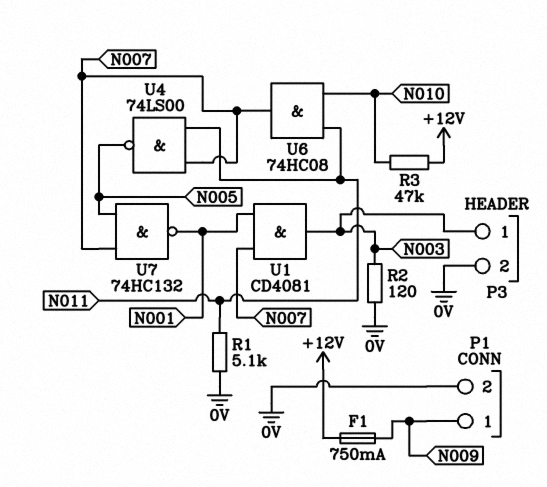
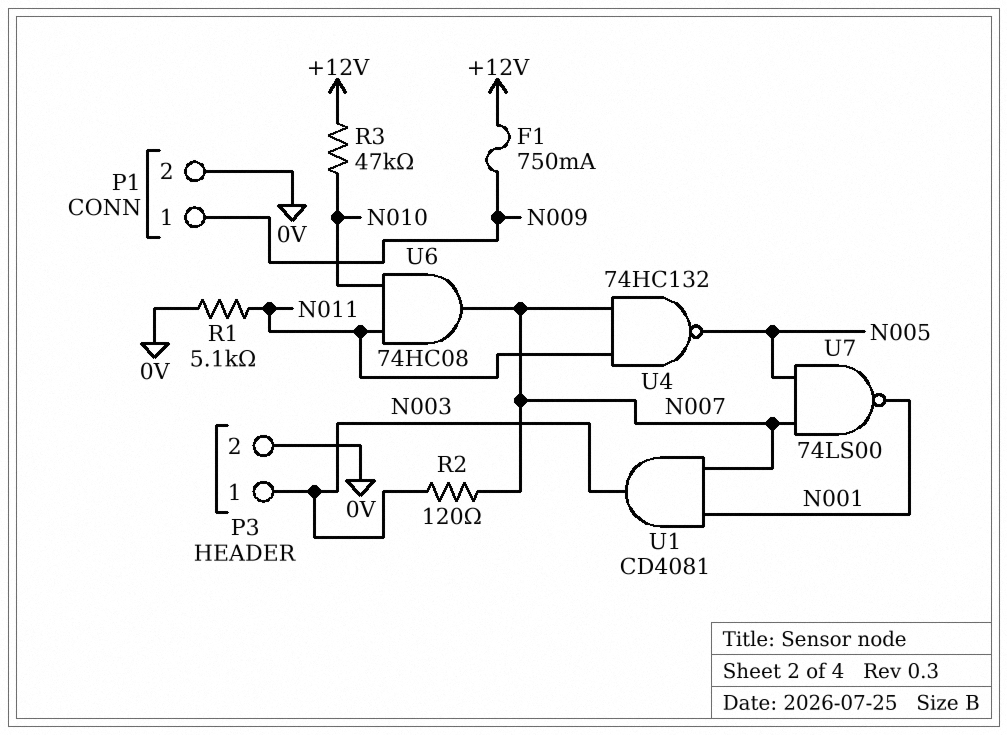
R2: 120 (0V, N003) -> 120 (N003, N007)
U4: NAND 74LS00 (in N007, in N011, out N005) -> NAND 74HC132 (in N007, in N011, out N005)
U7: NAND 74HC132 (in N005, in N007, out N001) -> NAND 74LS00 (in N005, in N007, out N001)

